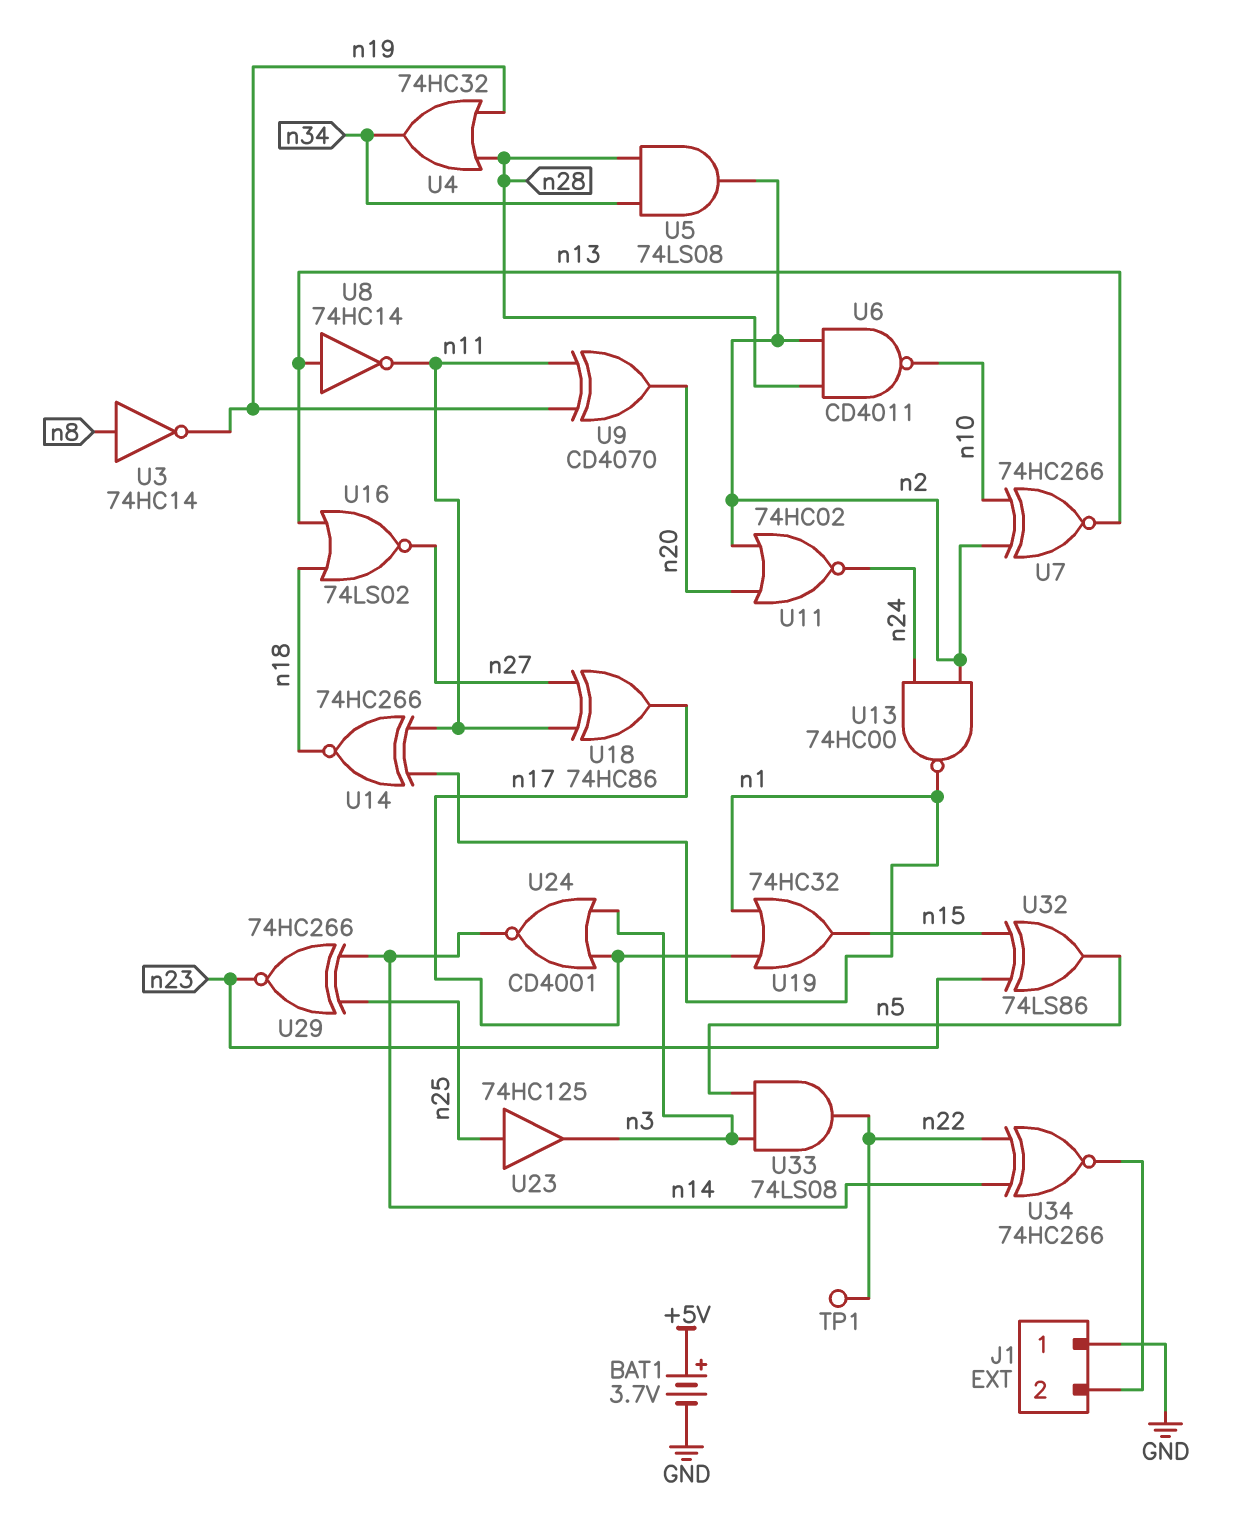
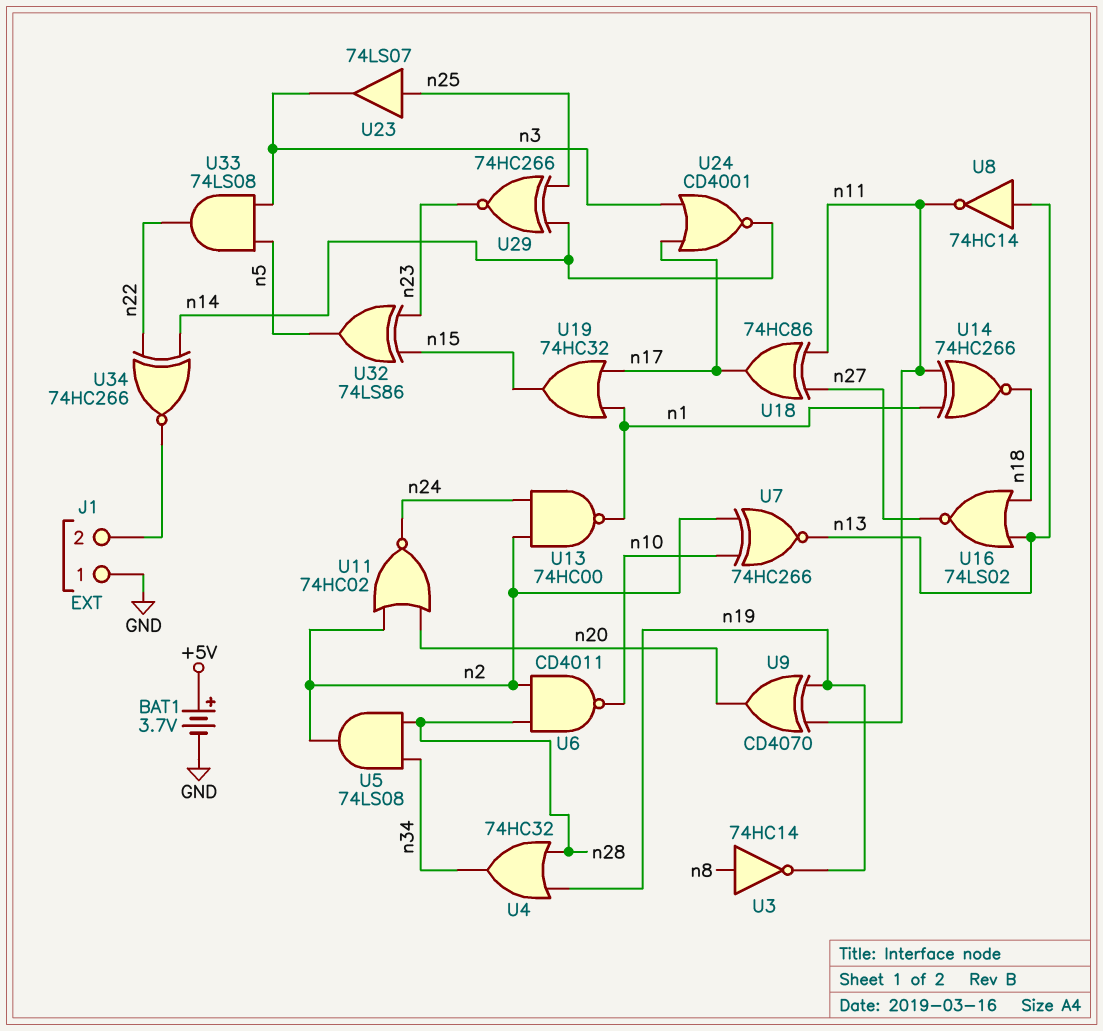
TP1: test point (n22) -> none
U23: buffer 74HC125 (in n25, out n3) -> buffer 74LS07 (in n25, out n3)

